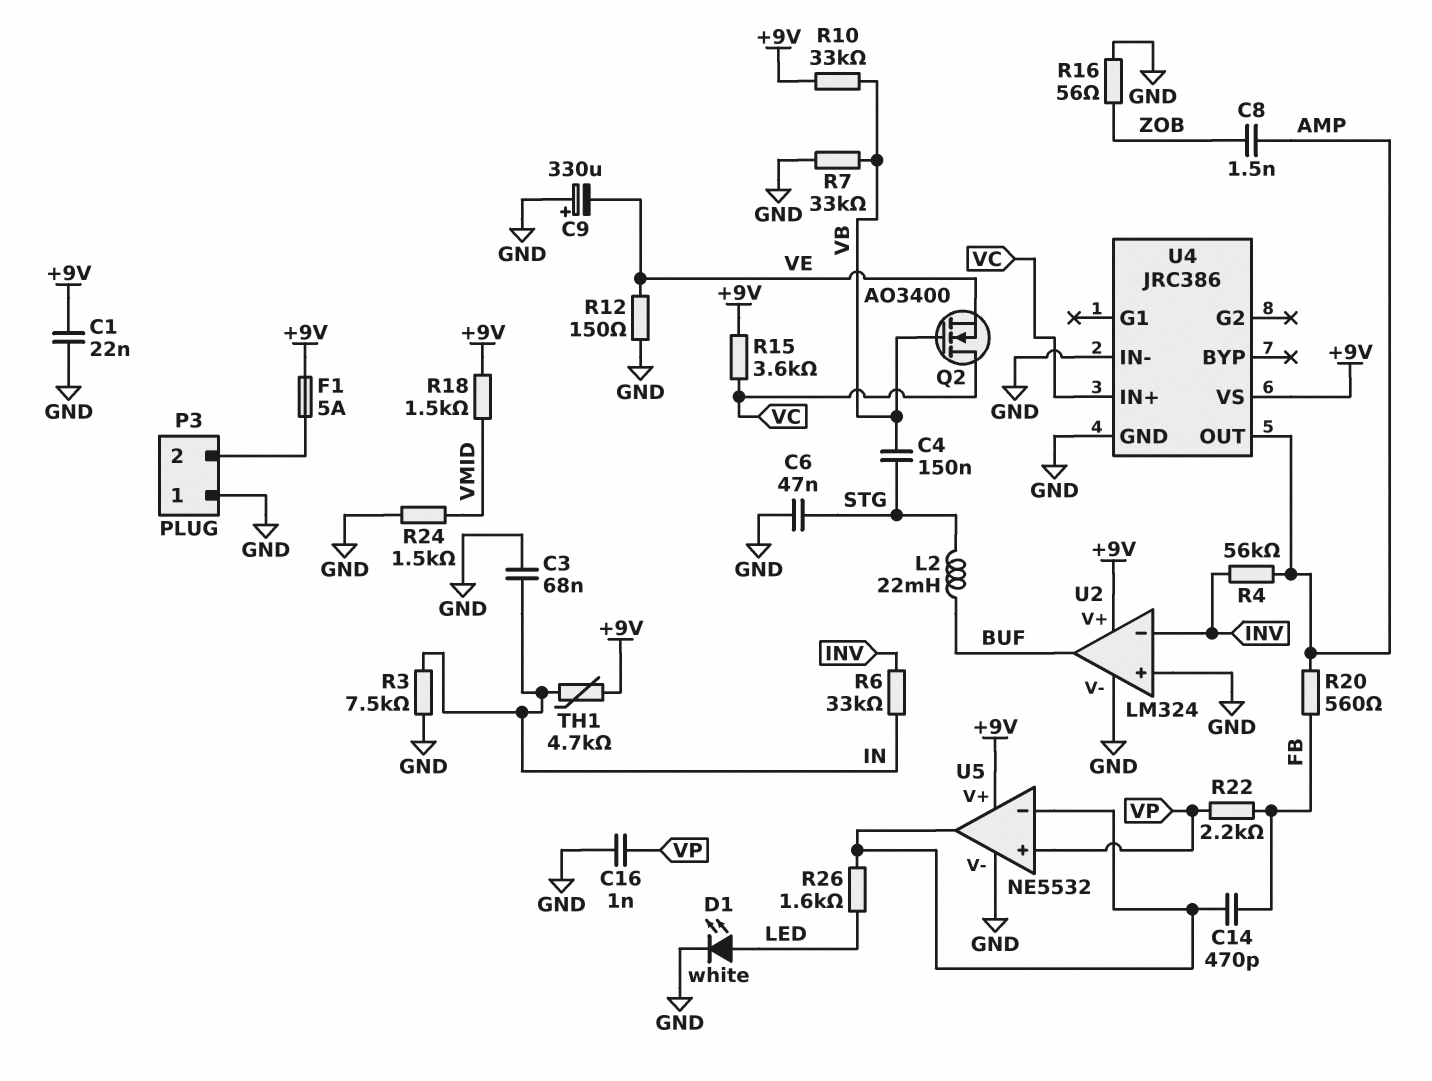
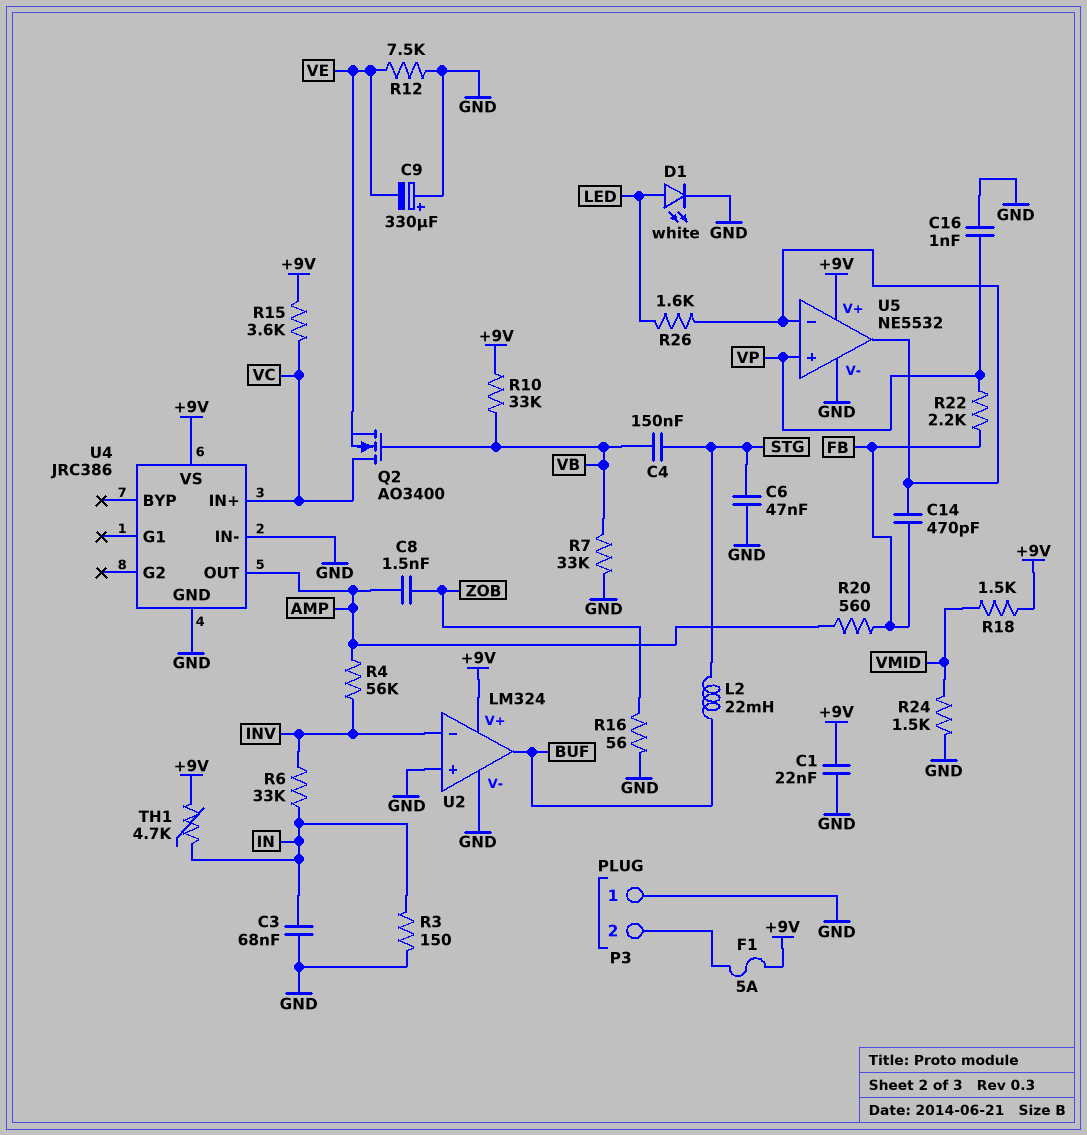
R3: 7.5k (GND, IN) -> 150 (GND, IN)
R12: 150 (GND, VE) -> 7.5k (GND, VE)

